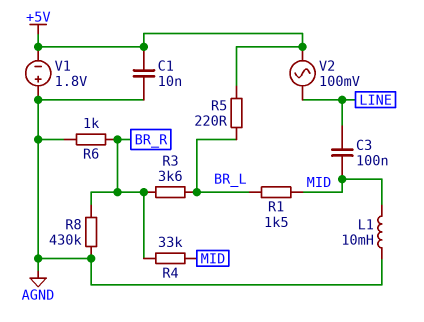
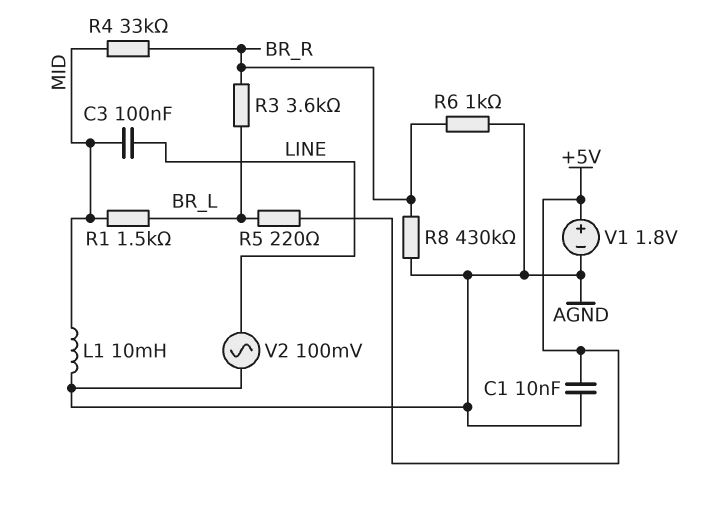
V1: 1.8V (plus AGND, minus +5V) -> 1.8V (plus +5V, minus AGND)
V2: AC 100mV (+5V, LINE) -> AC 100mV (AGND, LINE)

